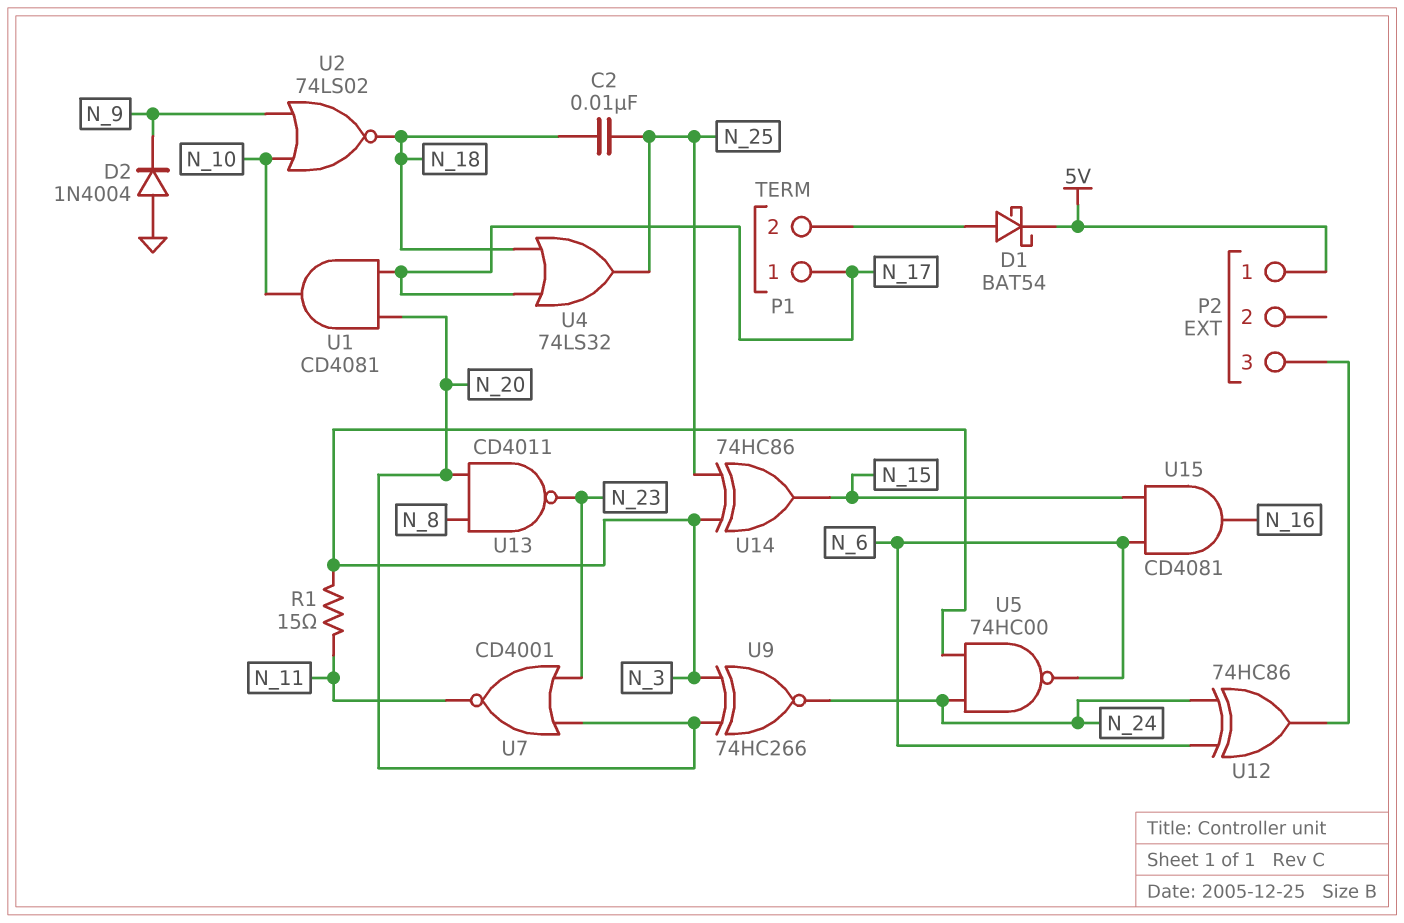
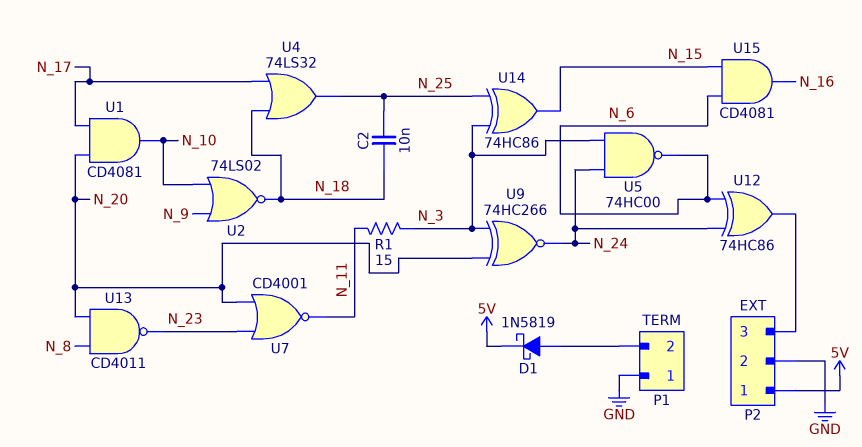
D1: schottky BAT54 (A P1/2, K 5V) -> schottky 1N5819 (A P1/2, K 5V)
D2: diode 1N4004 (A GND, K N_9) -> none
P1 pin 1: N_17 -> GND
P2 pin 2: none -> GND

